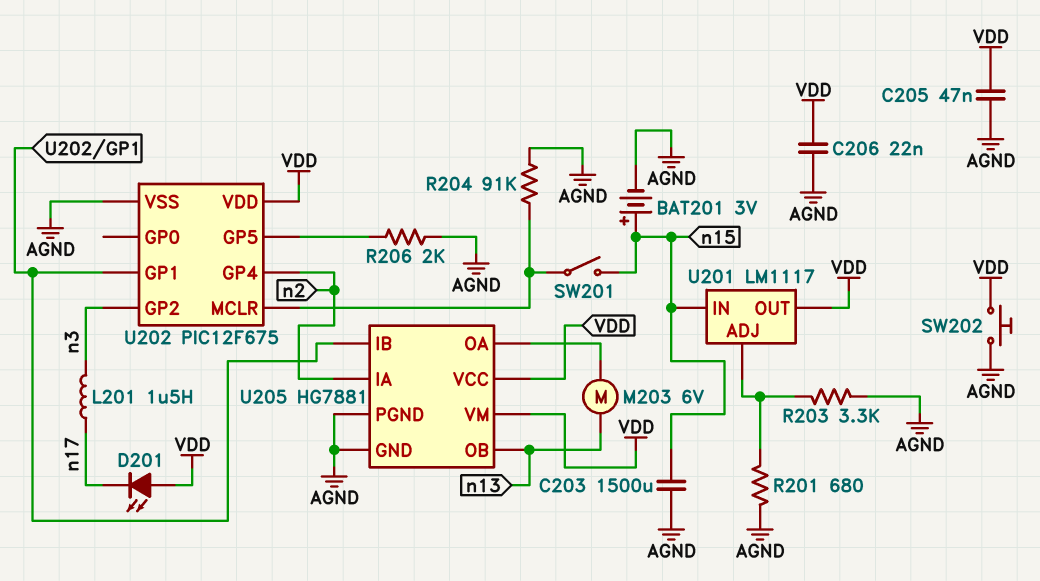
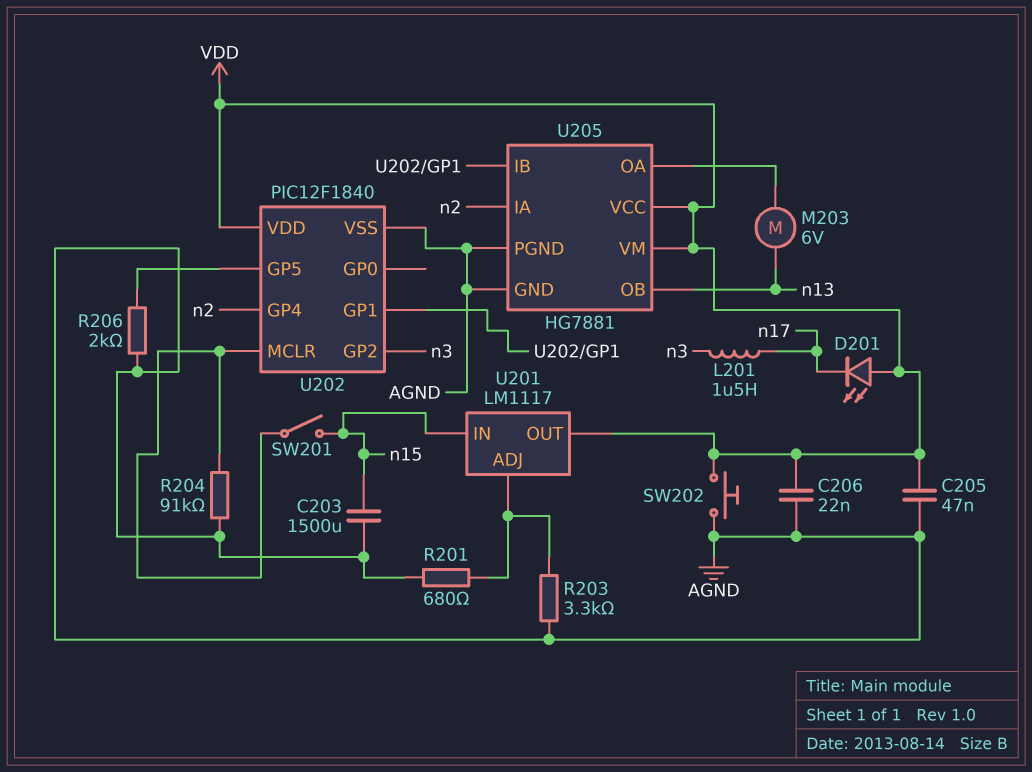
BAT201: 3V (plus n15, minus AGND) -> none
U202: PIC12F675 -> PIC12F1840

